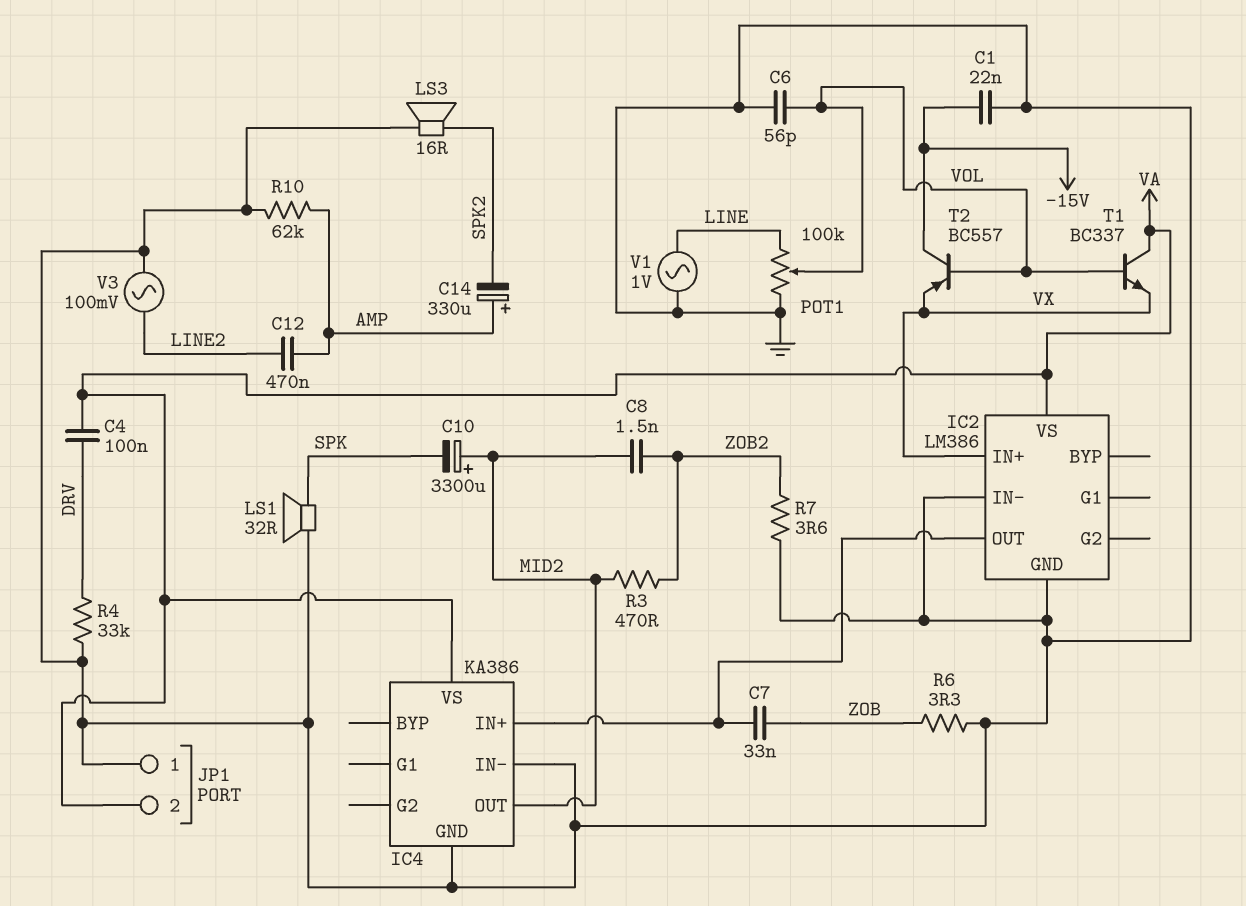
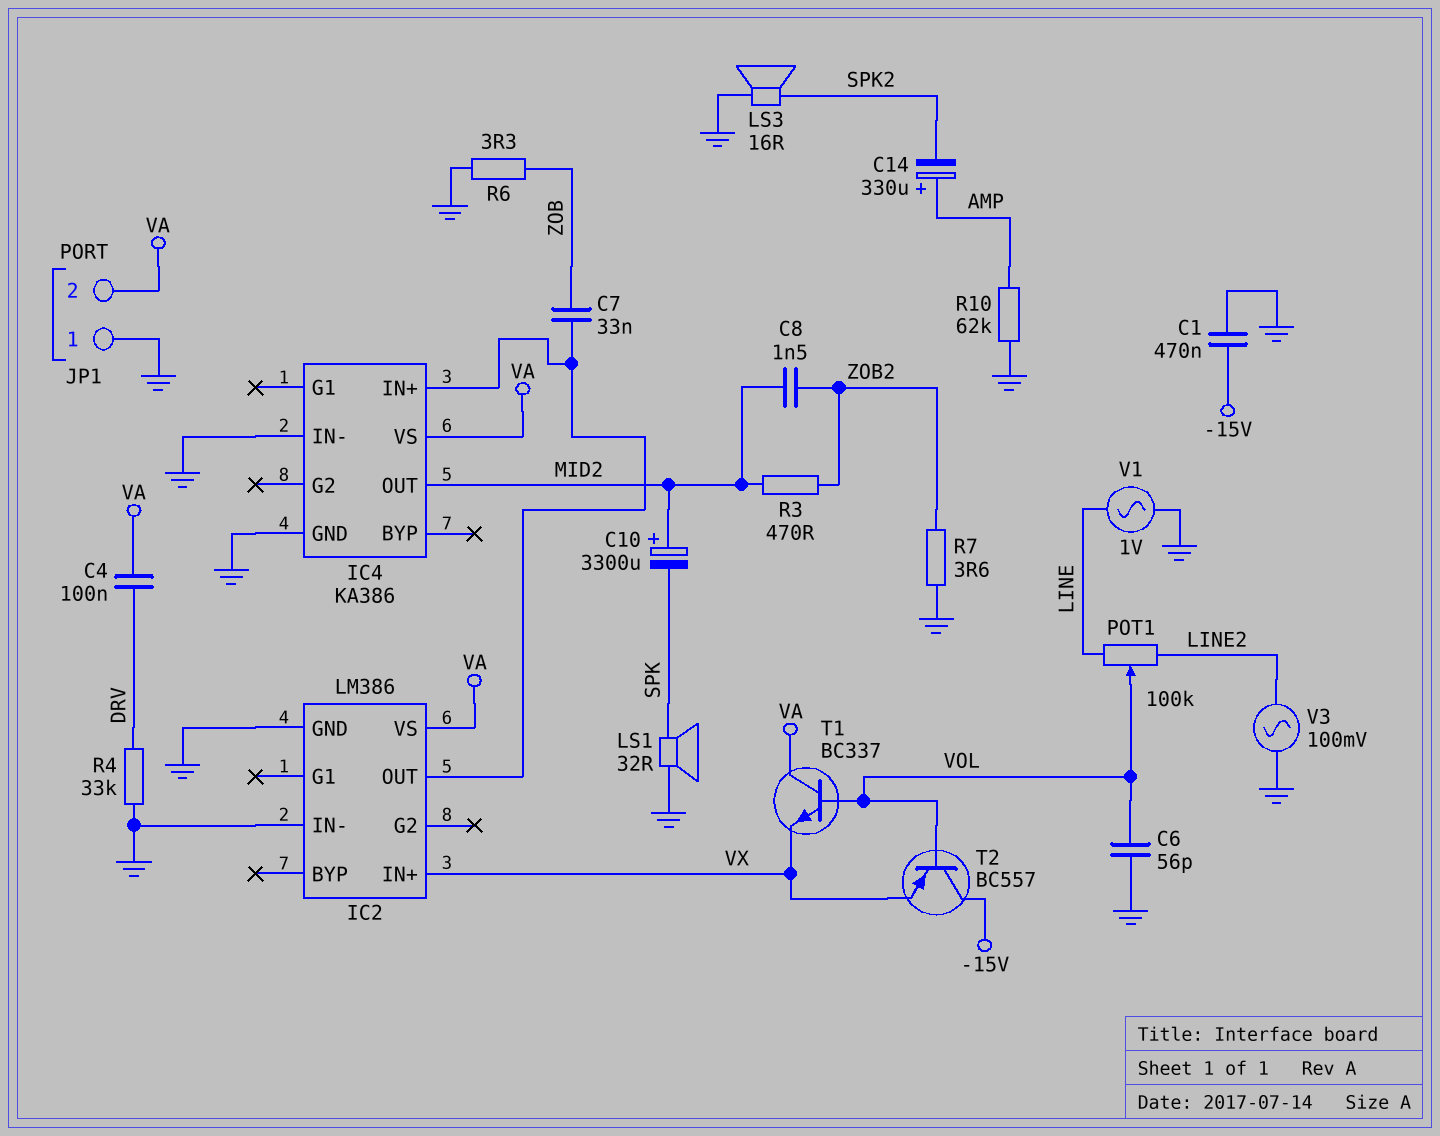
C1: 22nF (-15V, GND) -> 470nF (-15V, GND)
C12: 470nF (AMP, LINE2) -> none
POT1: 100k (GND, LINE, wiper VOL) -> 100k (LINE, LINE2, wiper VOL)

